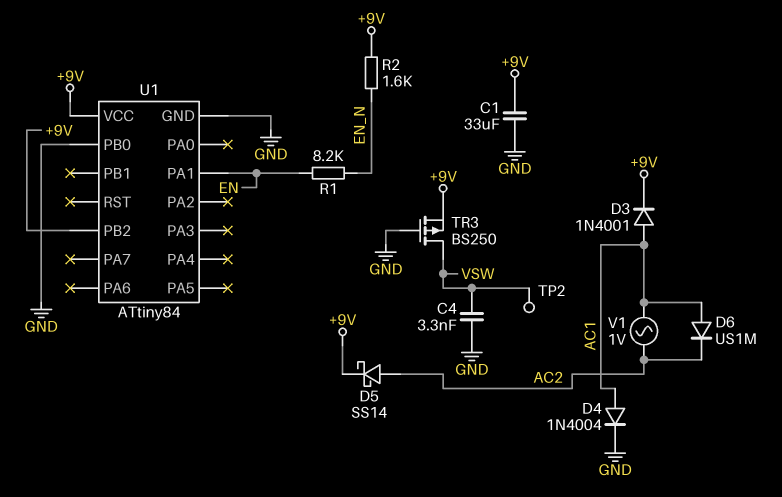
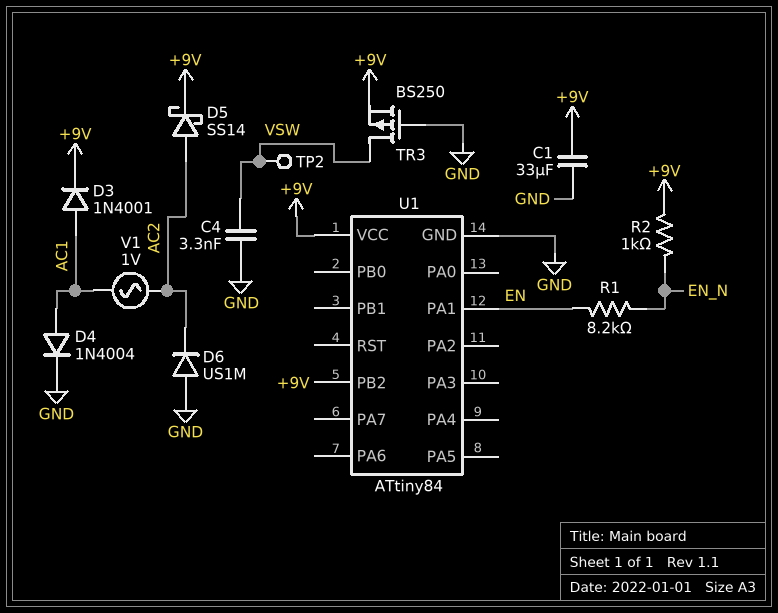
D6: diode US1M (A AC1, K AC2) -> diode US1M (A GND, K AC2)
R2: 1.6k (+9V, EN_N) -> 1k (+9V, EN_N)
U1 pin PB0: GND -> none

